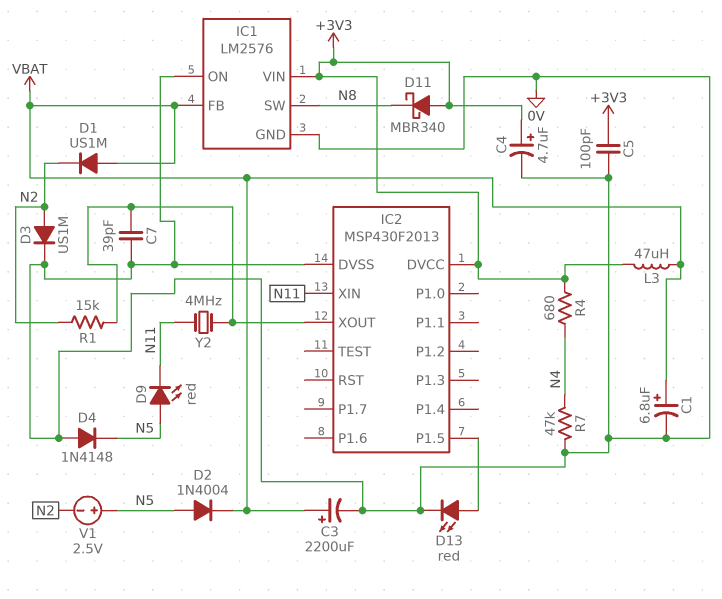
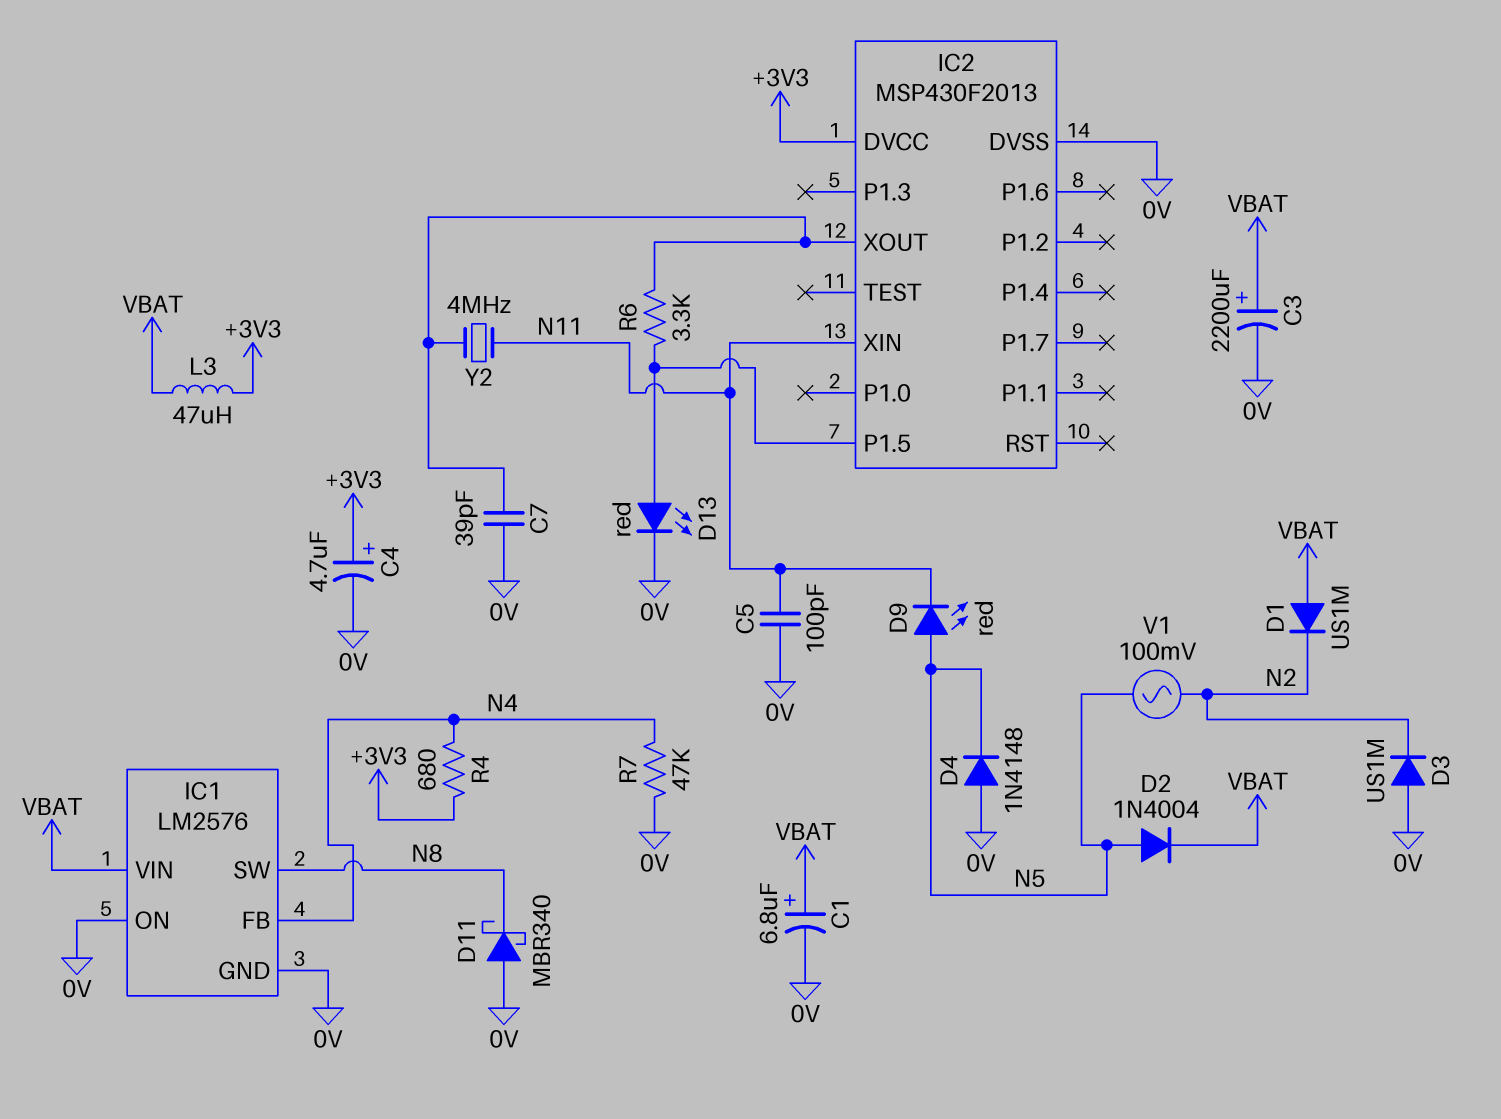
C5: 100pF (+3V3, 0V) -> 100pF (0V, N11)
D3: diode US1M (A N2, K 0V) -> diode US1M (A 0V, K N2)
D11: schottky MBR340 (A +3V3, K N8) -> schottky MBR340 (A 0V, K N8)
IC1 pin FB: VBAT -> N4
IC1 pin VIN: +3V3 -> VBAT
R1: 15k (IC2/XOUT, N2) -> none
R6: none -> 3.3k (IC2/P1.5, IC2/XOUT)
V1: 2.5V (plus N5, minus N2) -> AC 100mV (N2, N5)

